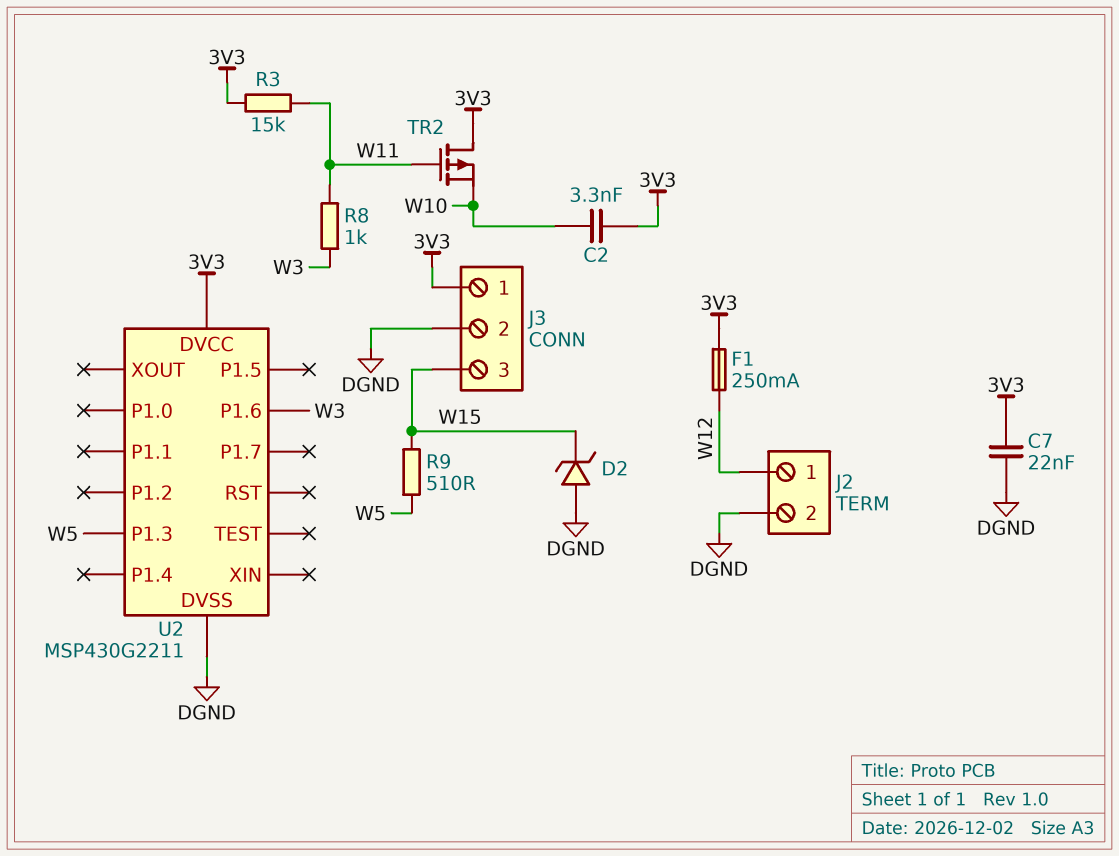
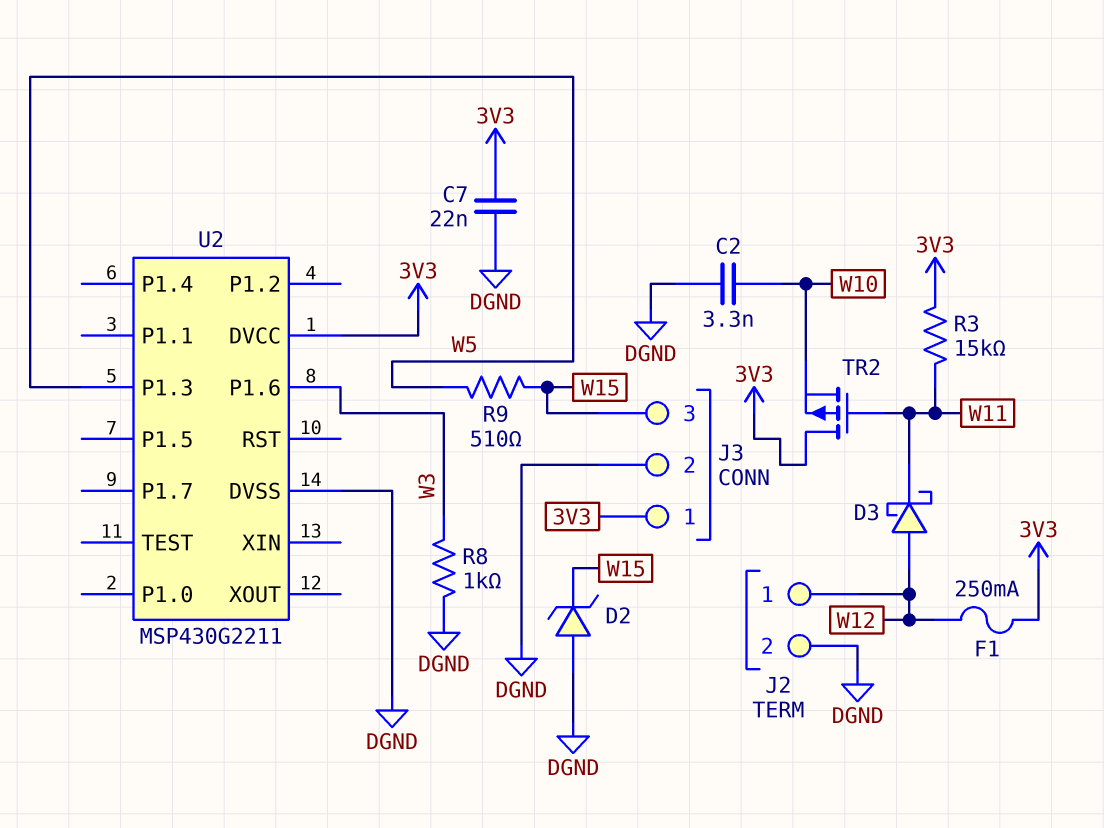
C2: 3.3nF (3V3, W10) -> 3.3nF (DGND, W10)
D3: none -> schottky (A W12, K W11)
R8: 1k (W3, W11) -> 1k (DGND, W3)

